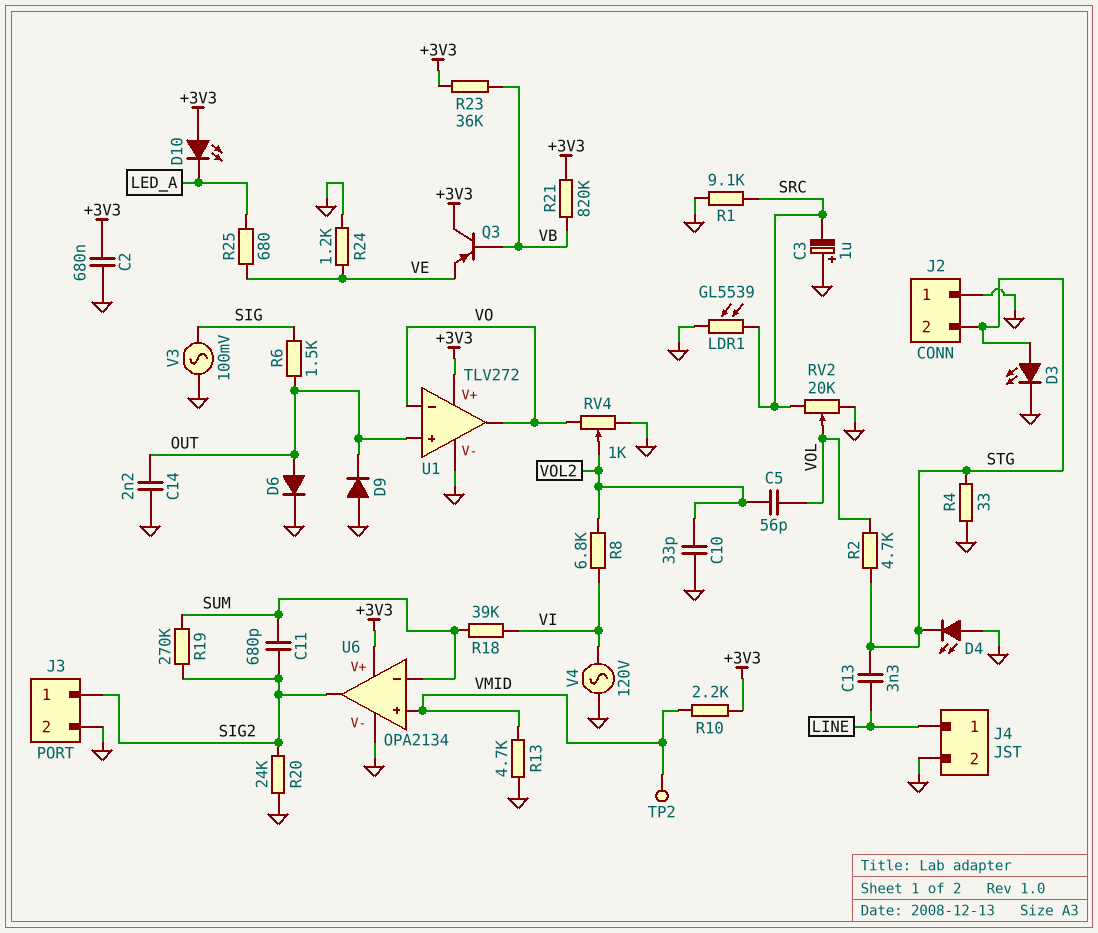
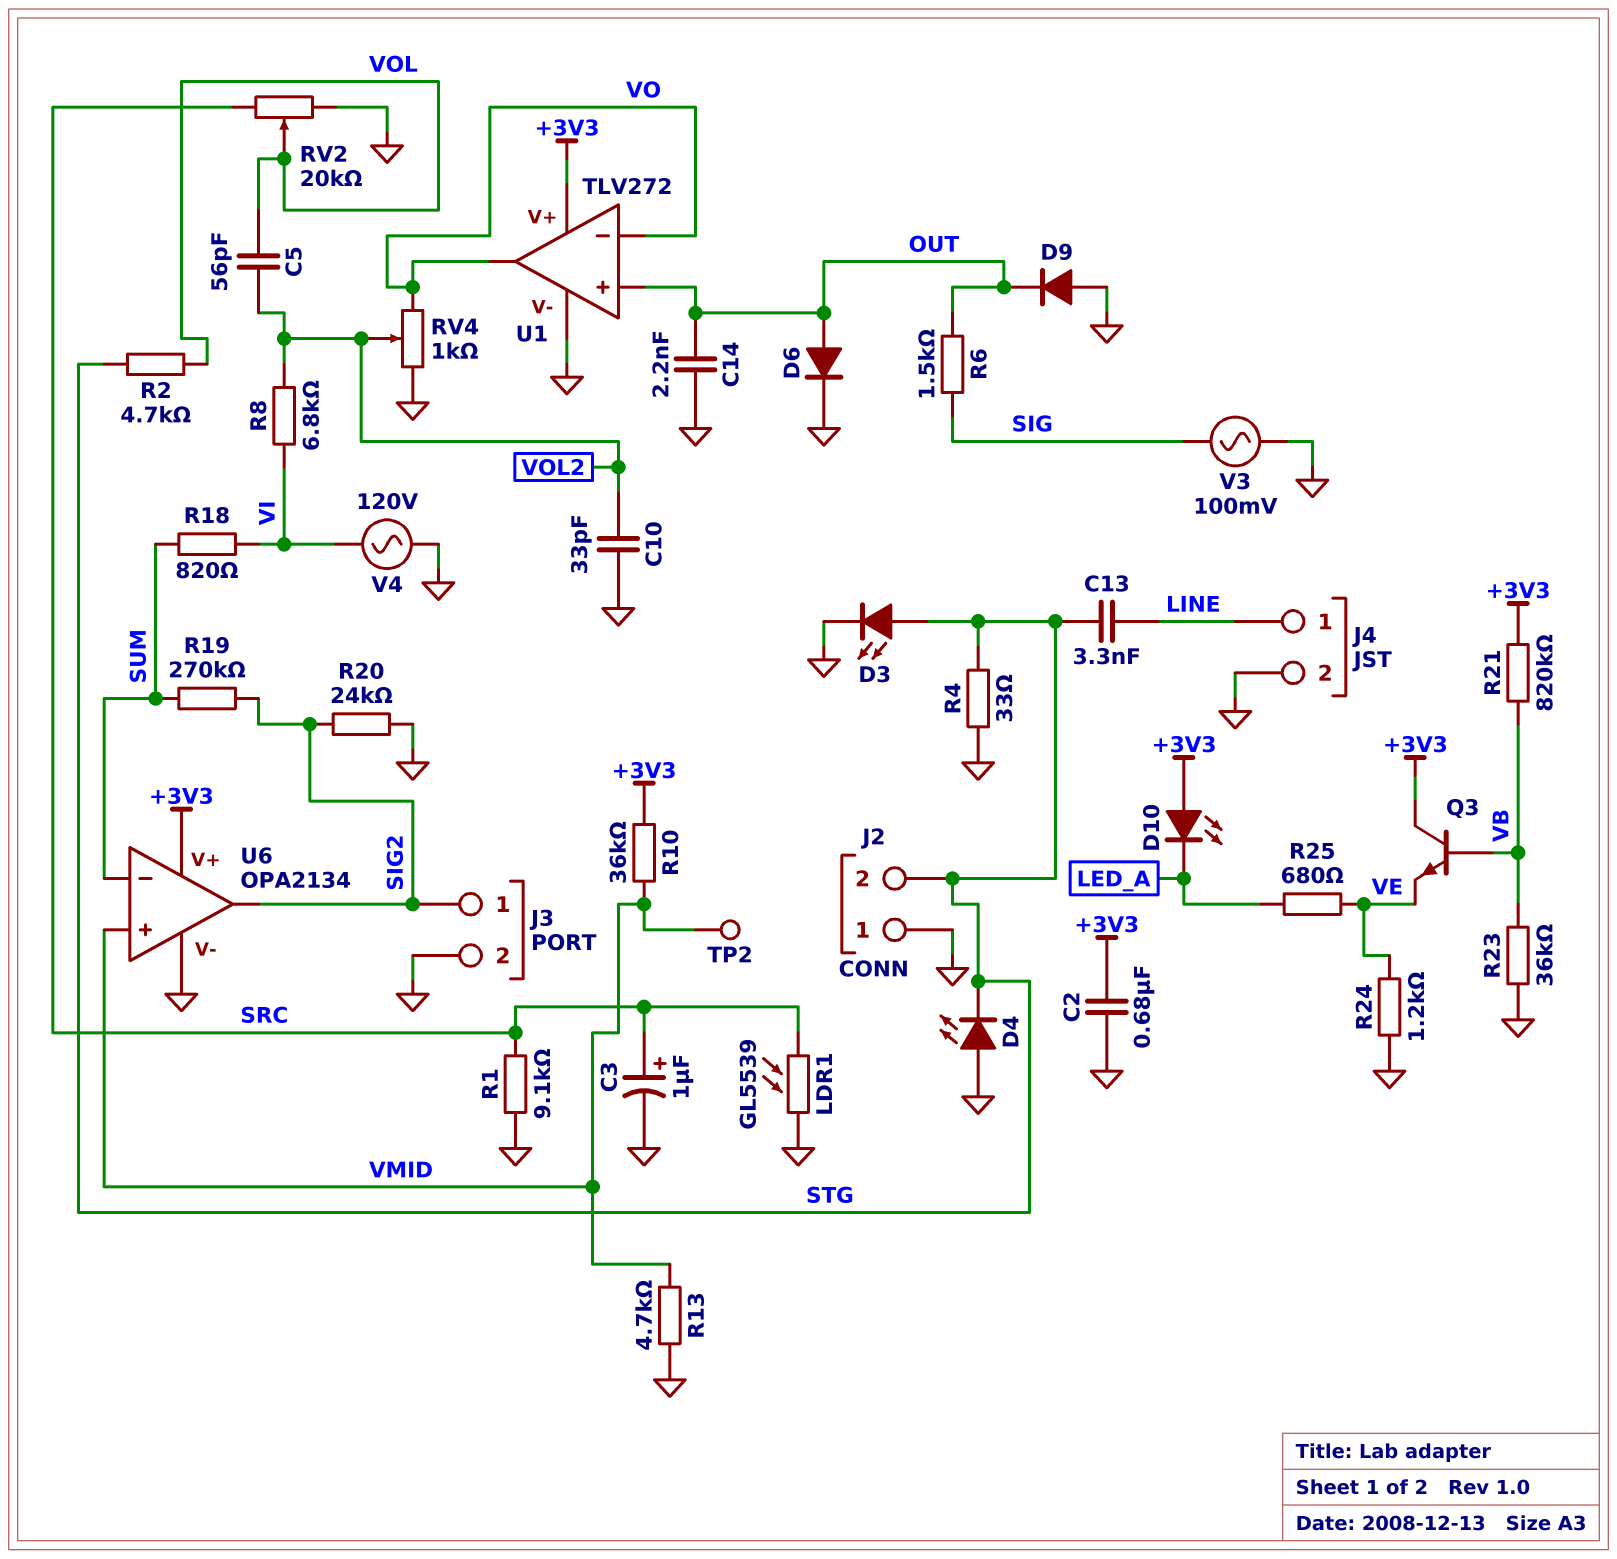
C3: 1uF (plus GND, minus SRC) -> 1uF (plus SRC, minus GND)
C11: 680pF (SIG2, SUM) -> none
Q3: PNP (B VB, C +3V3, E VE) -> NPN (B VB, C +3V3, E VE)
R10: 2.2k (+3V3, VMID) -> 36k (+3V3, VMID)
R18: 39k (SUM, VI) -> 820 (SUM, VI)
R23: 36k (+3V3, VB) -> 36k (GND, VB)

